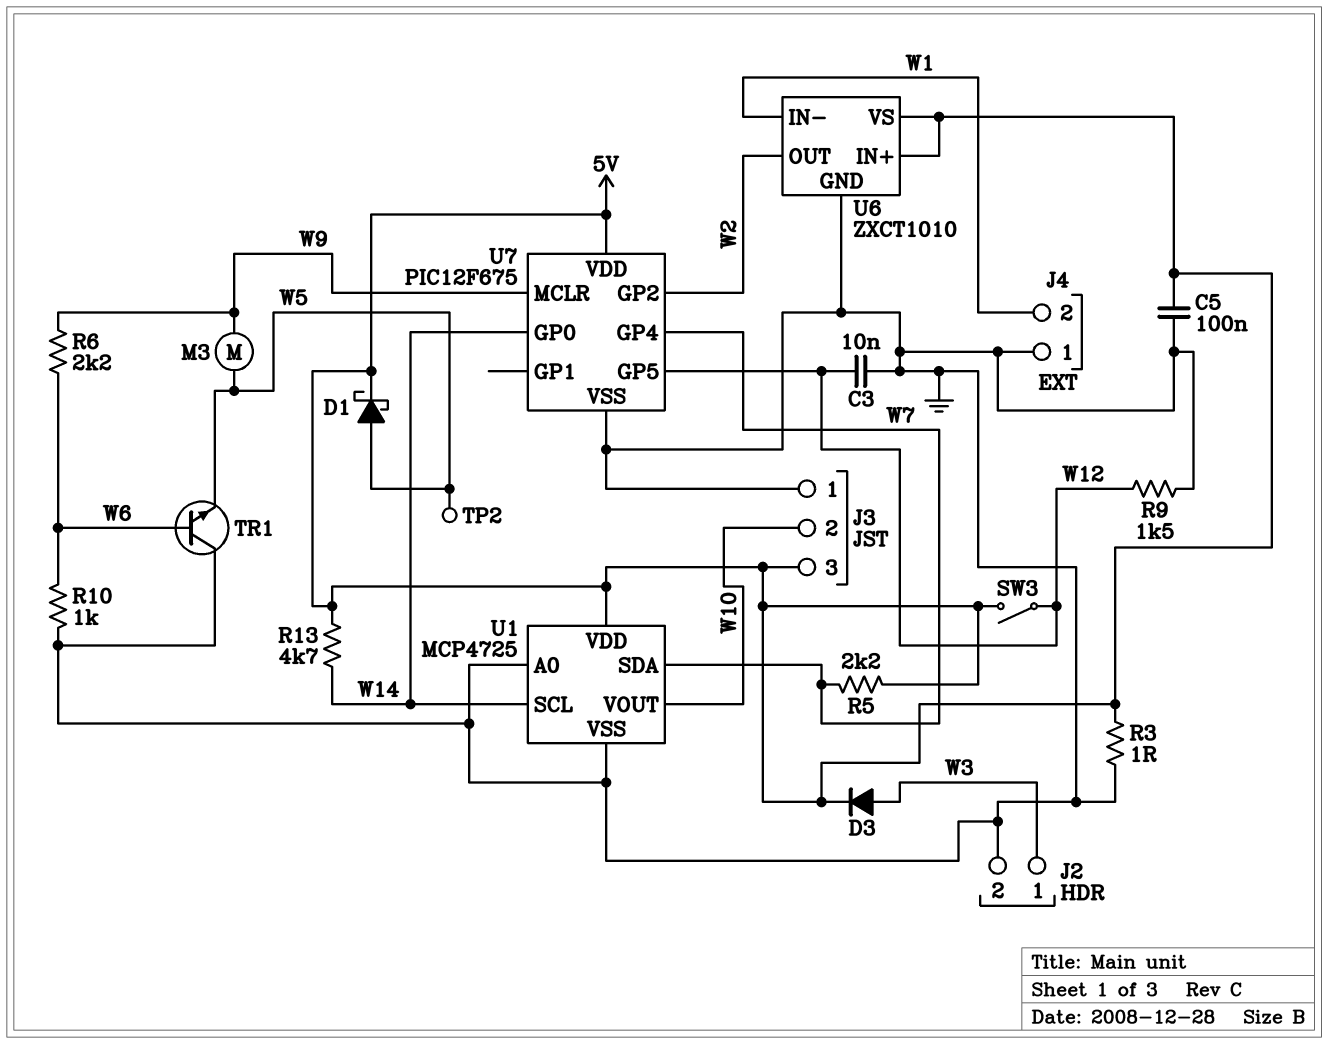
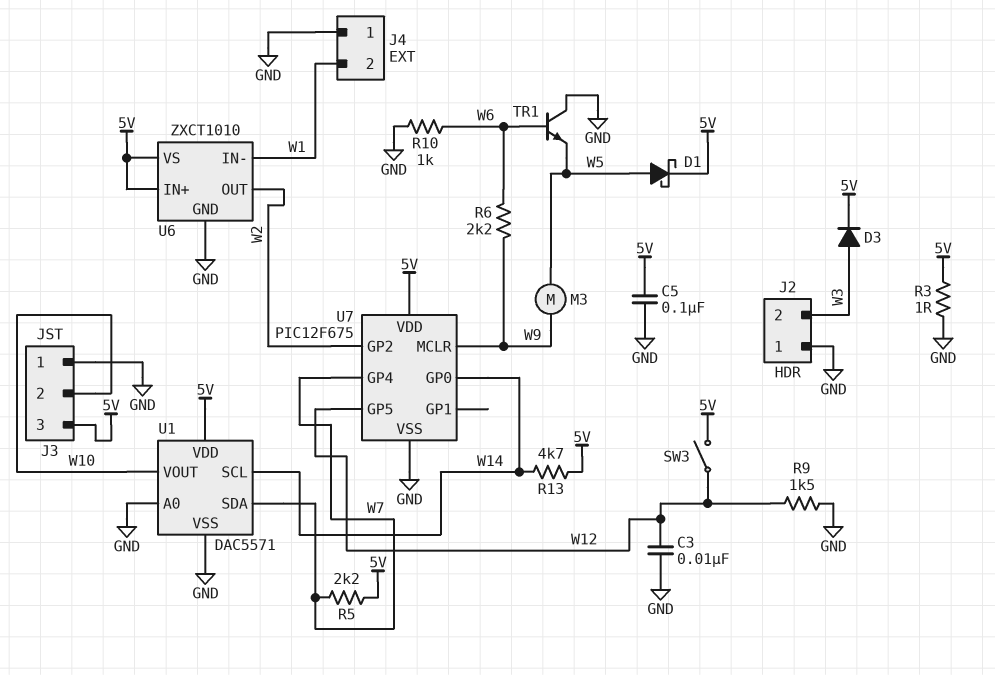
J2 pin 1: W3 -> GND
J2 pin 2: GND -> W3
TP2: test point (W5) -> none
U1: MCP4725 -> DAC5571

